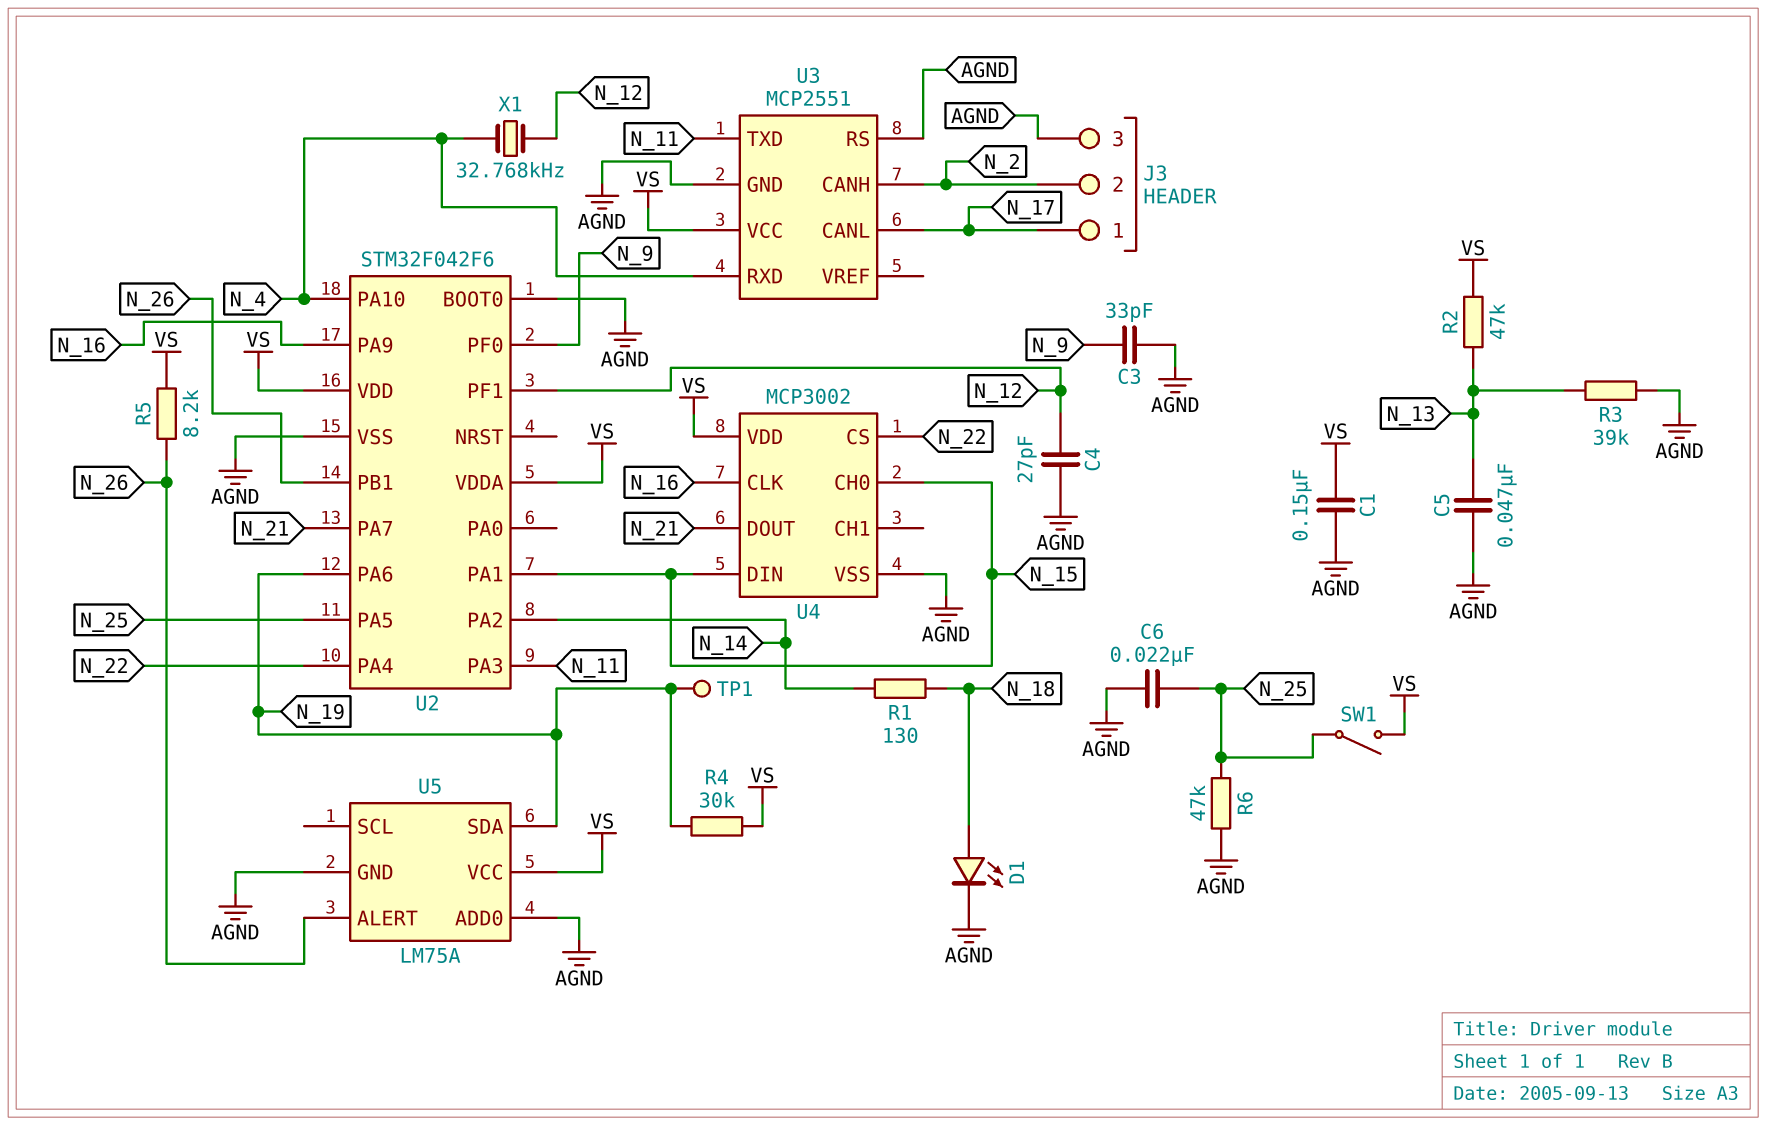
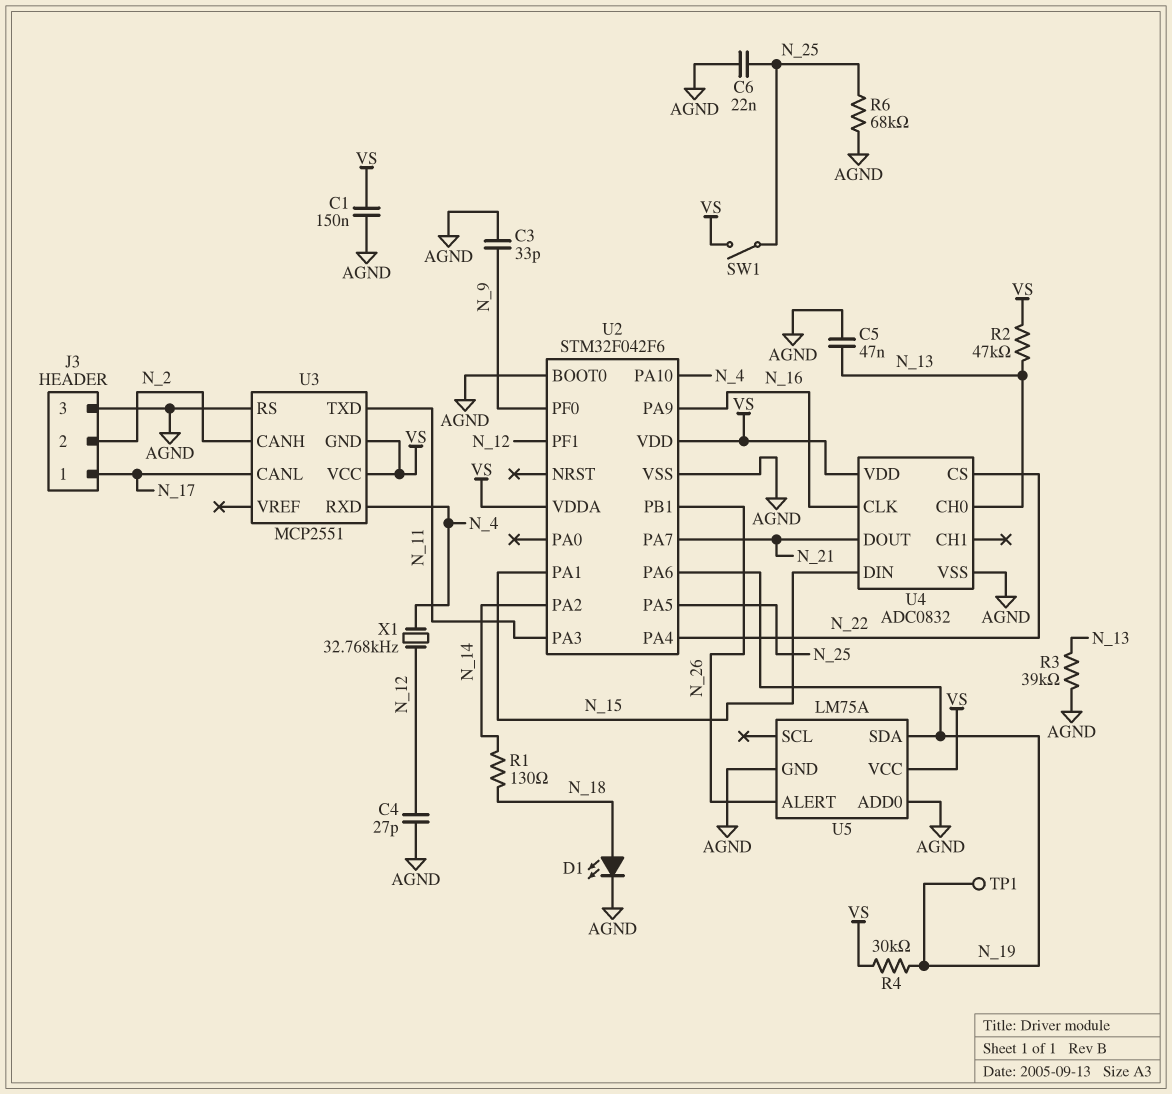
R5: 8.2k (N_26, VS) -> none
R6: 47k (AGND, N_25) -> 68k (AGND, N_25)
U3 pin GND: AGND -> VS
U4: MCP3002 -> ADC0832
U4 pin CH0: N_15 -> N_13

